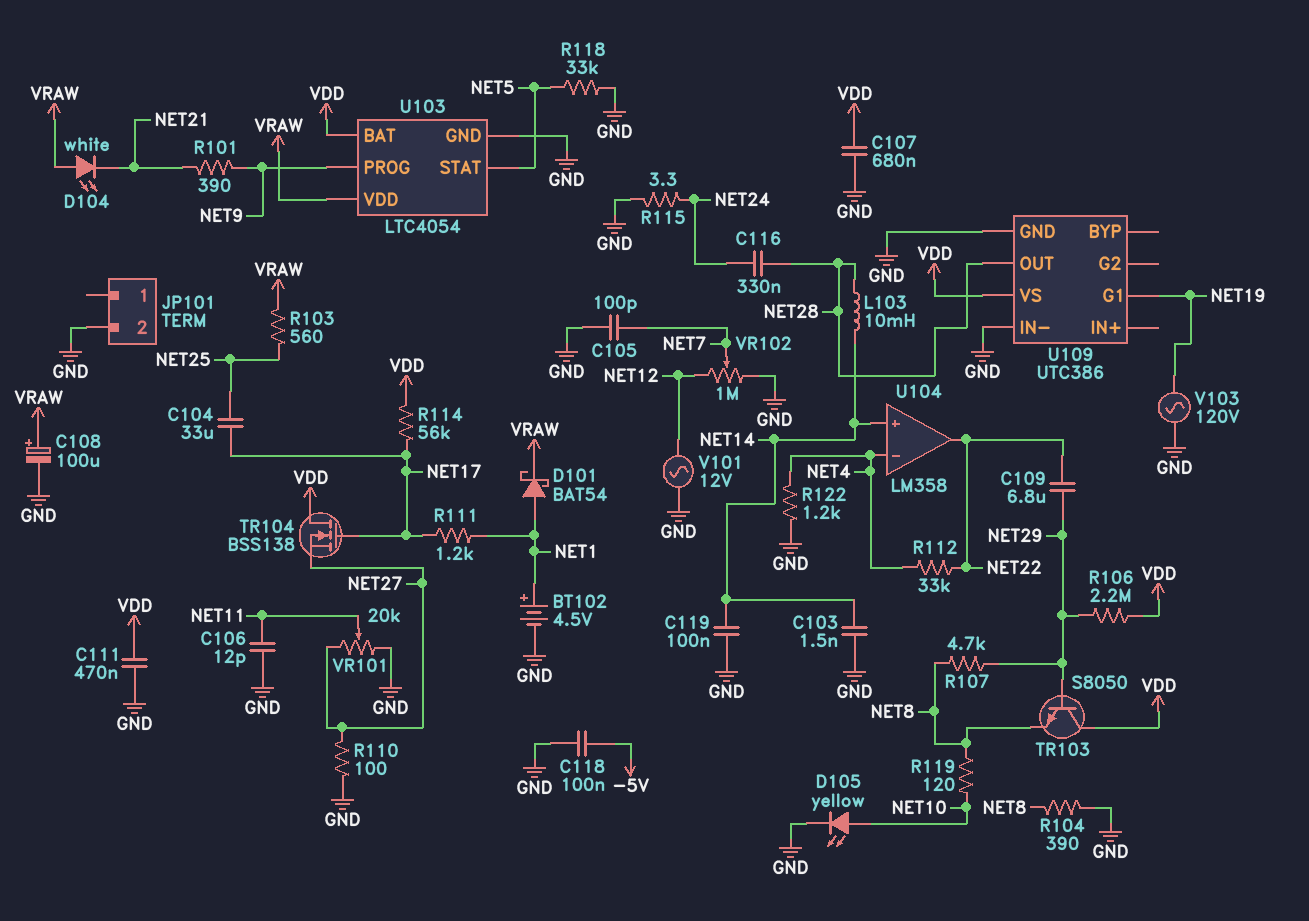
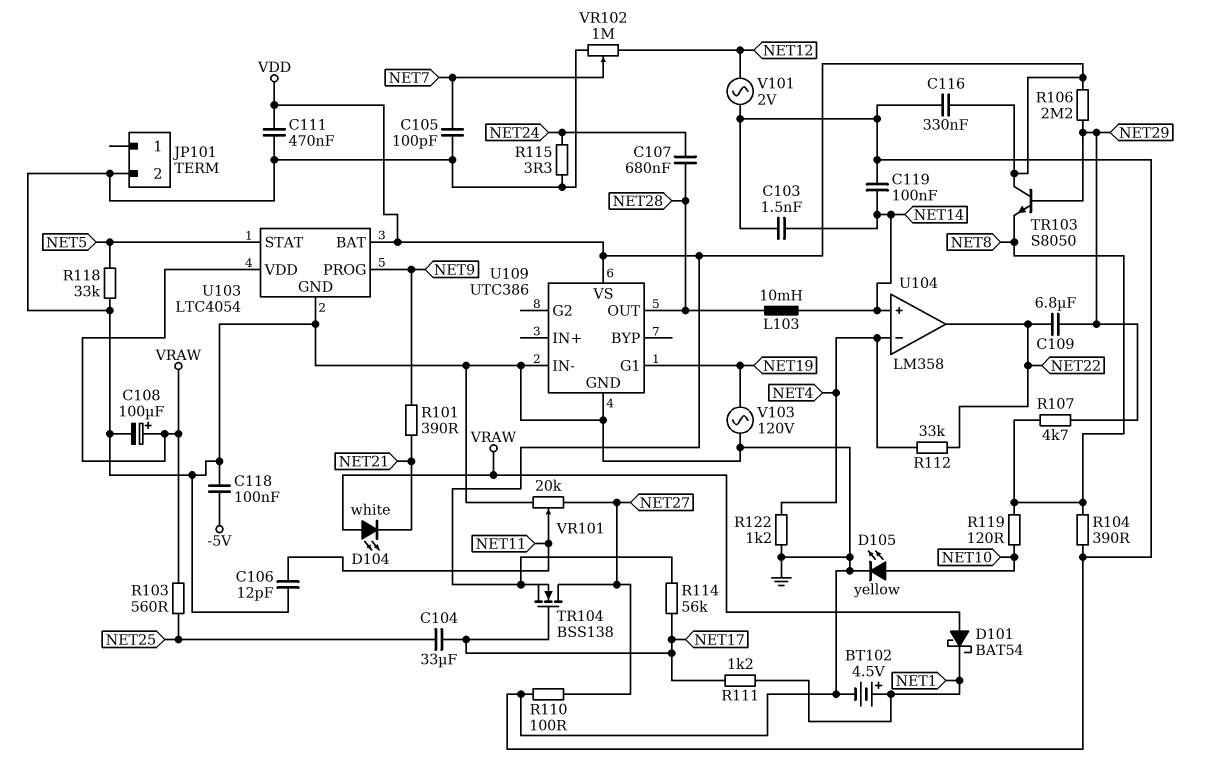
C107: 680nF (GND, VDD) -> 680nF (NET24, NET28)
C116: 330nF (NET24, NET28) -> 330nF (GND, VDD)
D101: schottky BAT54 (A NET1, K VRAW) -> schottky BAT54 (A VRAW, K NET1)
TR104: NMOS BSS138 (G NET17, D VDD, S NET27) -> NMOS BSS138 (G NET17, D NET27, S VDD)
V101: AC 12V (GND, NET12) -> AC 2V (GND, NET12)

